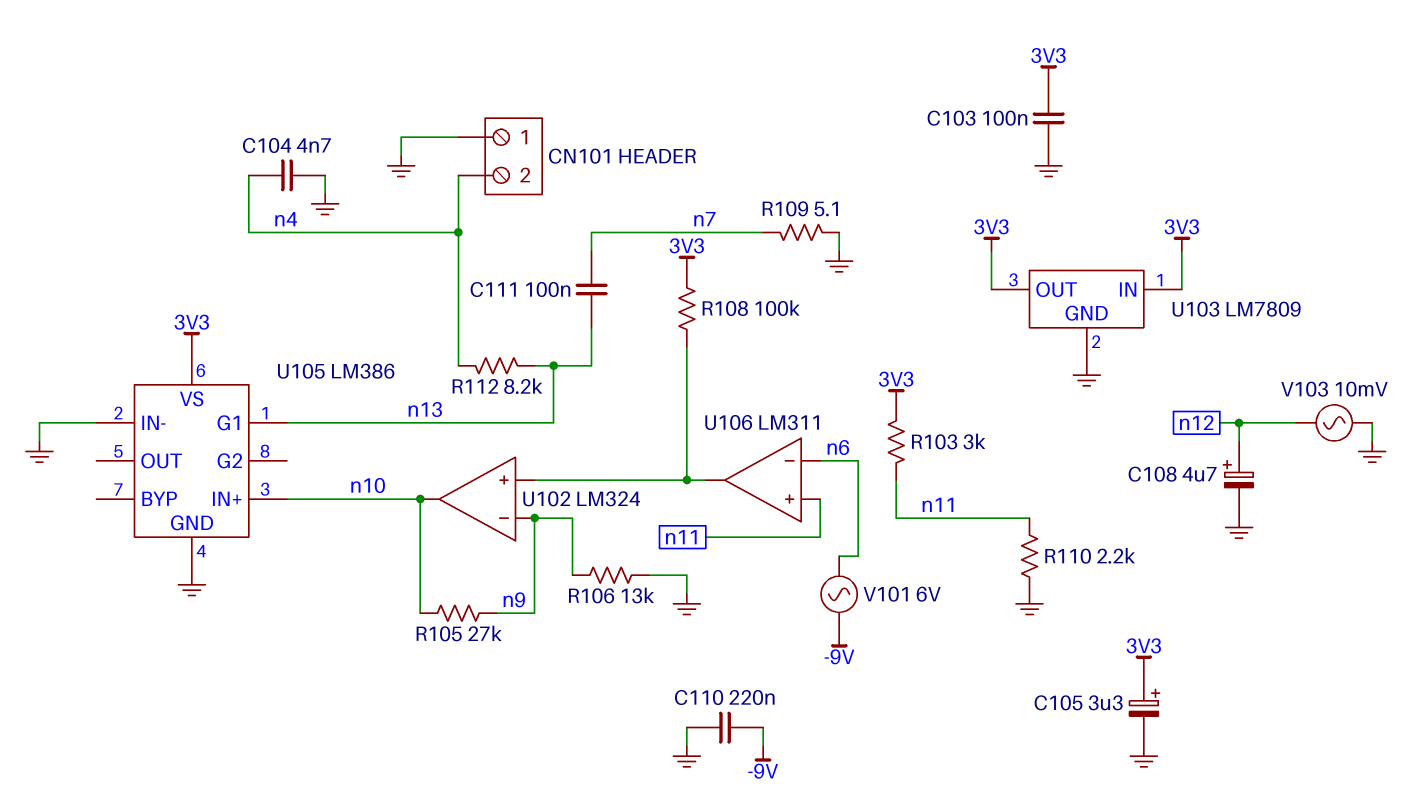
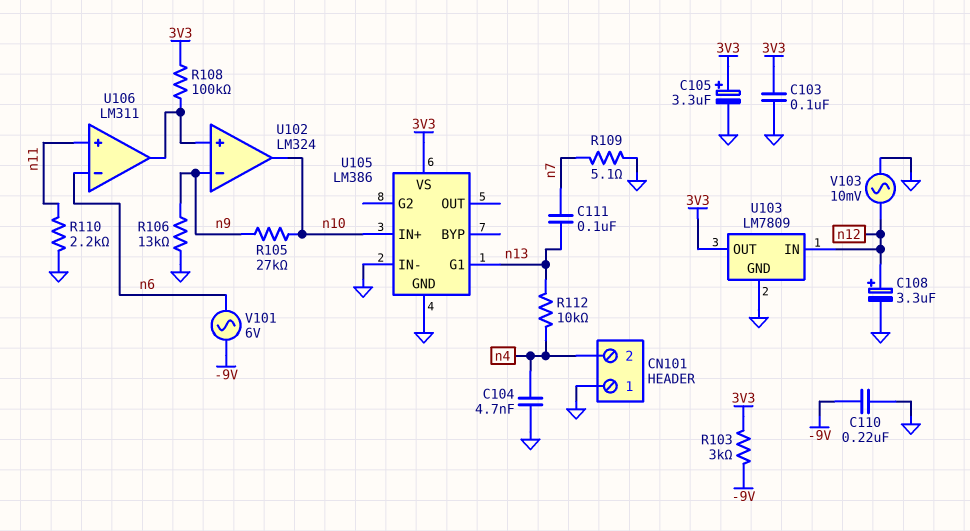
C108: 4.7uF (plus n12, minus GND) -> 3.3uF (plus n12, minus GND)
R103: 3k (3V3, n11) -> 3k (-9V, 3V3)
R112: 8.2k (n4, n13) -> 10k (n4, n13)
U103 pin IN: 3V3 -> n12

